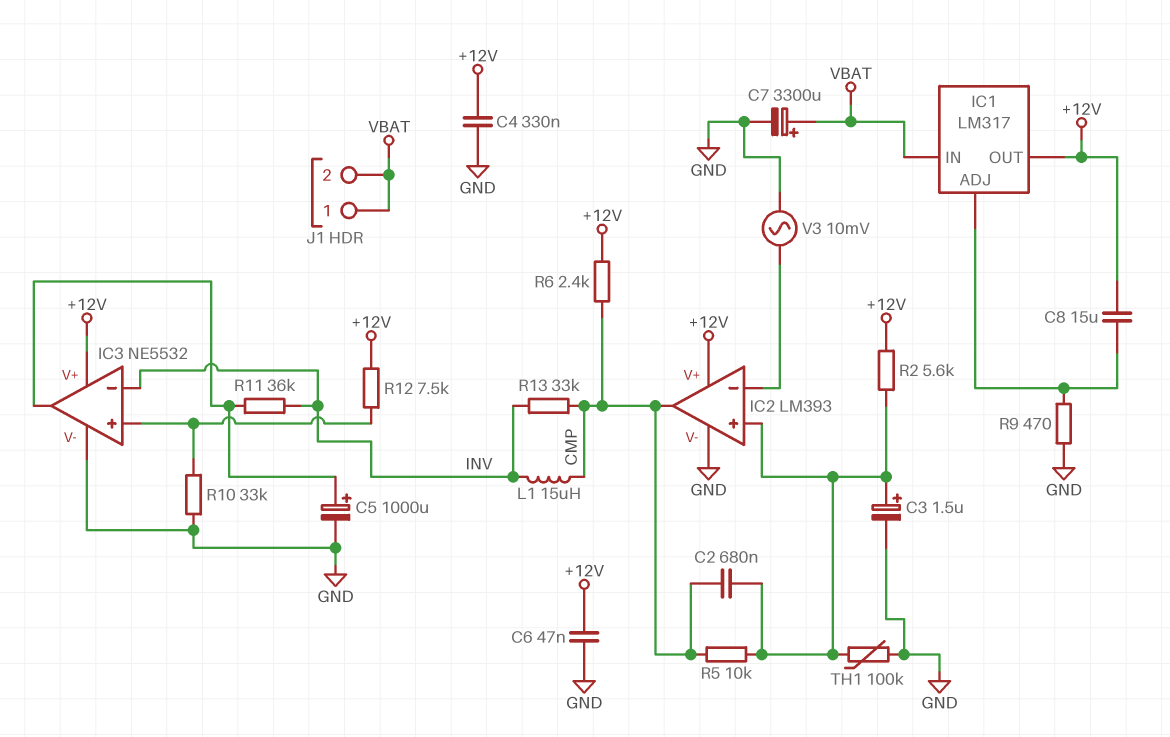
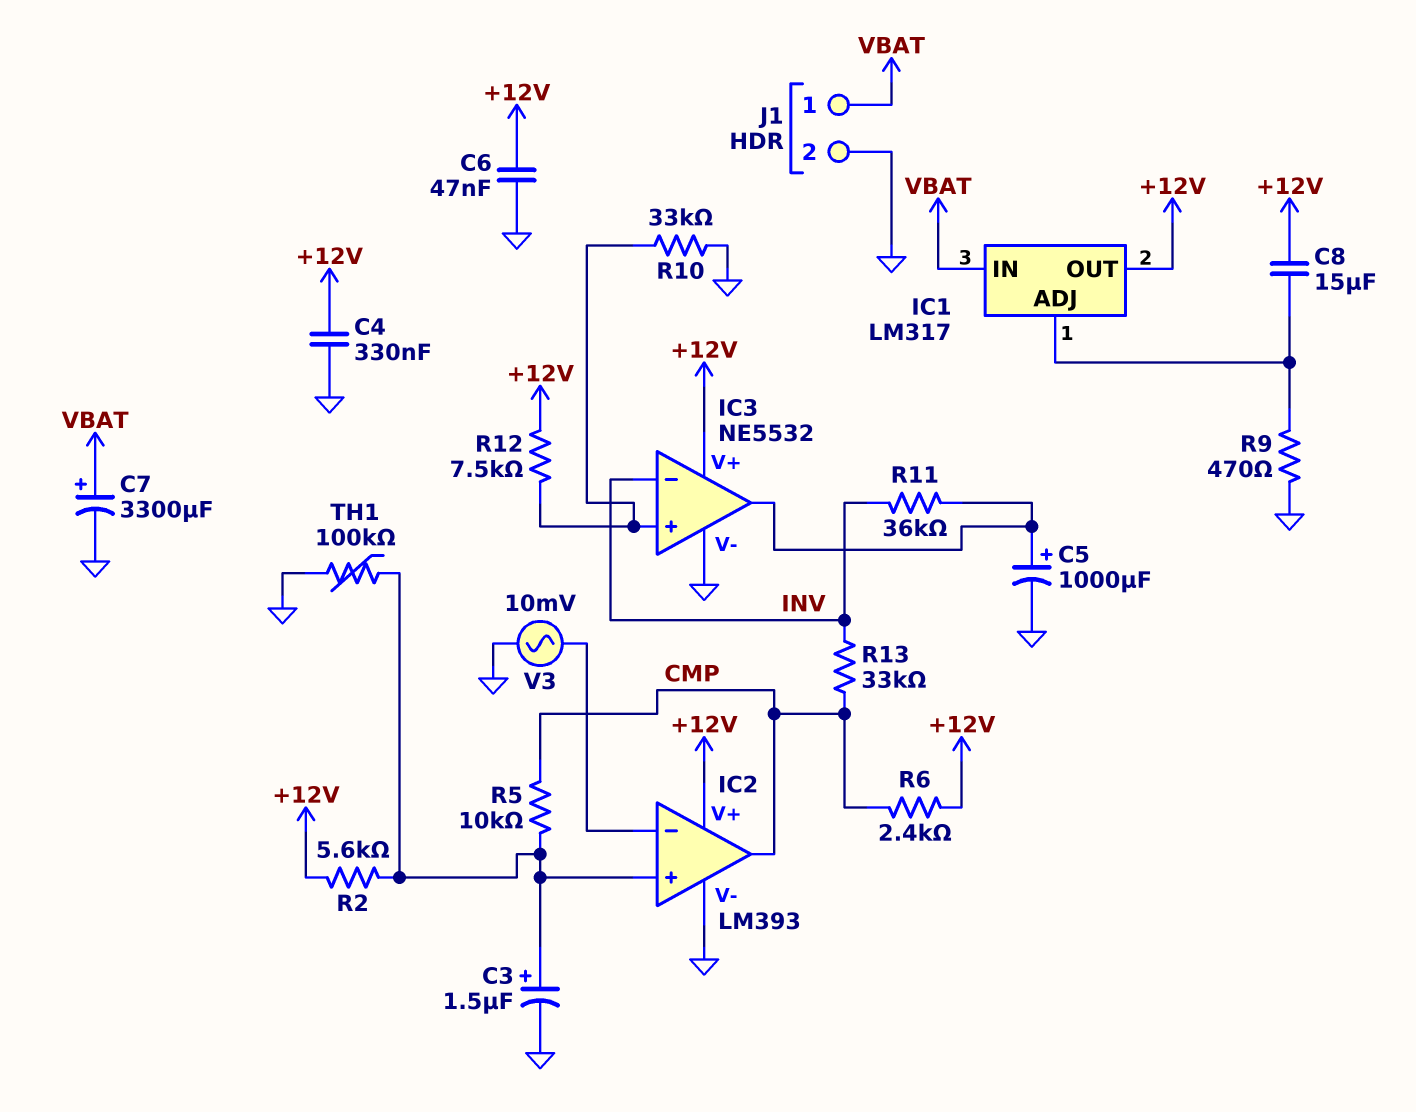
C2: 680nF (CMP, IC2/in+) -> none
J1 pin 2: VBAT -> GND
L1: 15uH (CMP, INV) -> none

